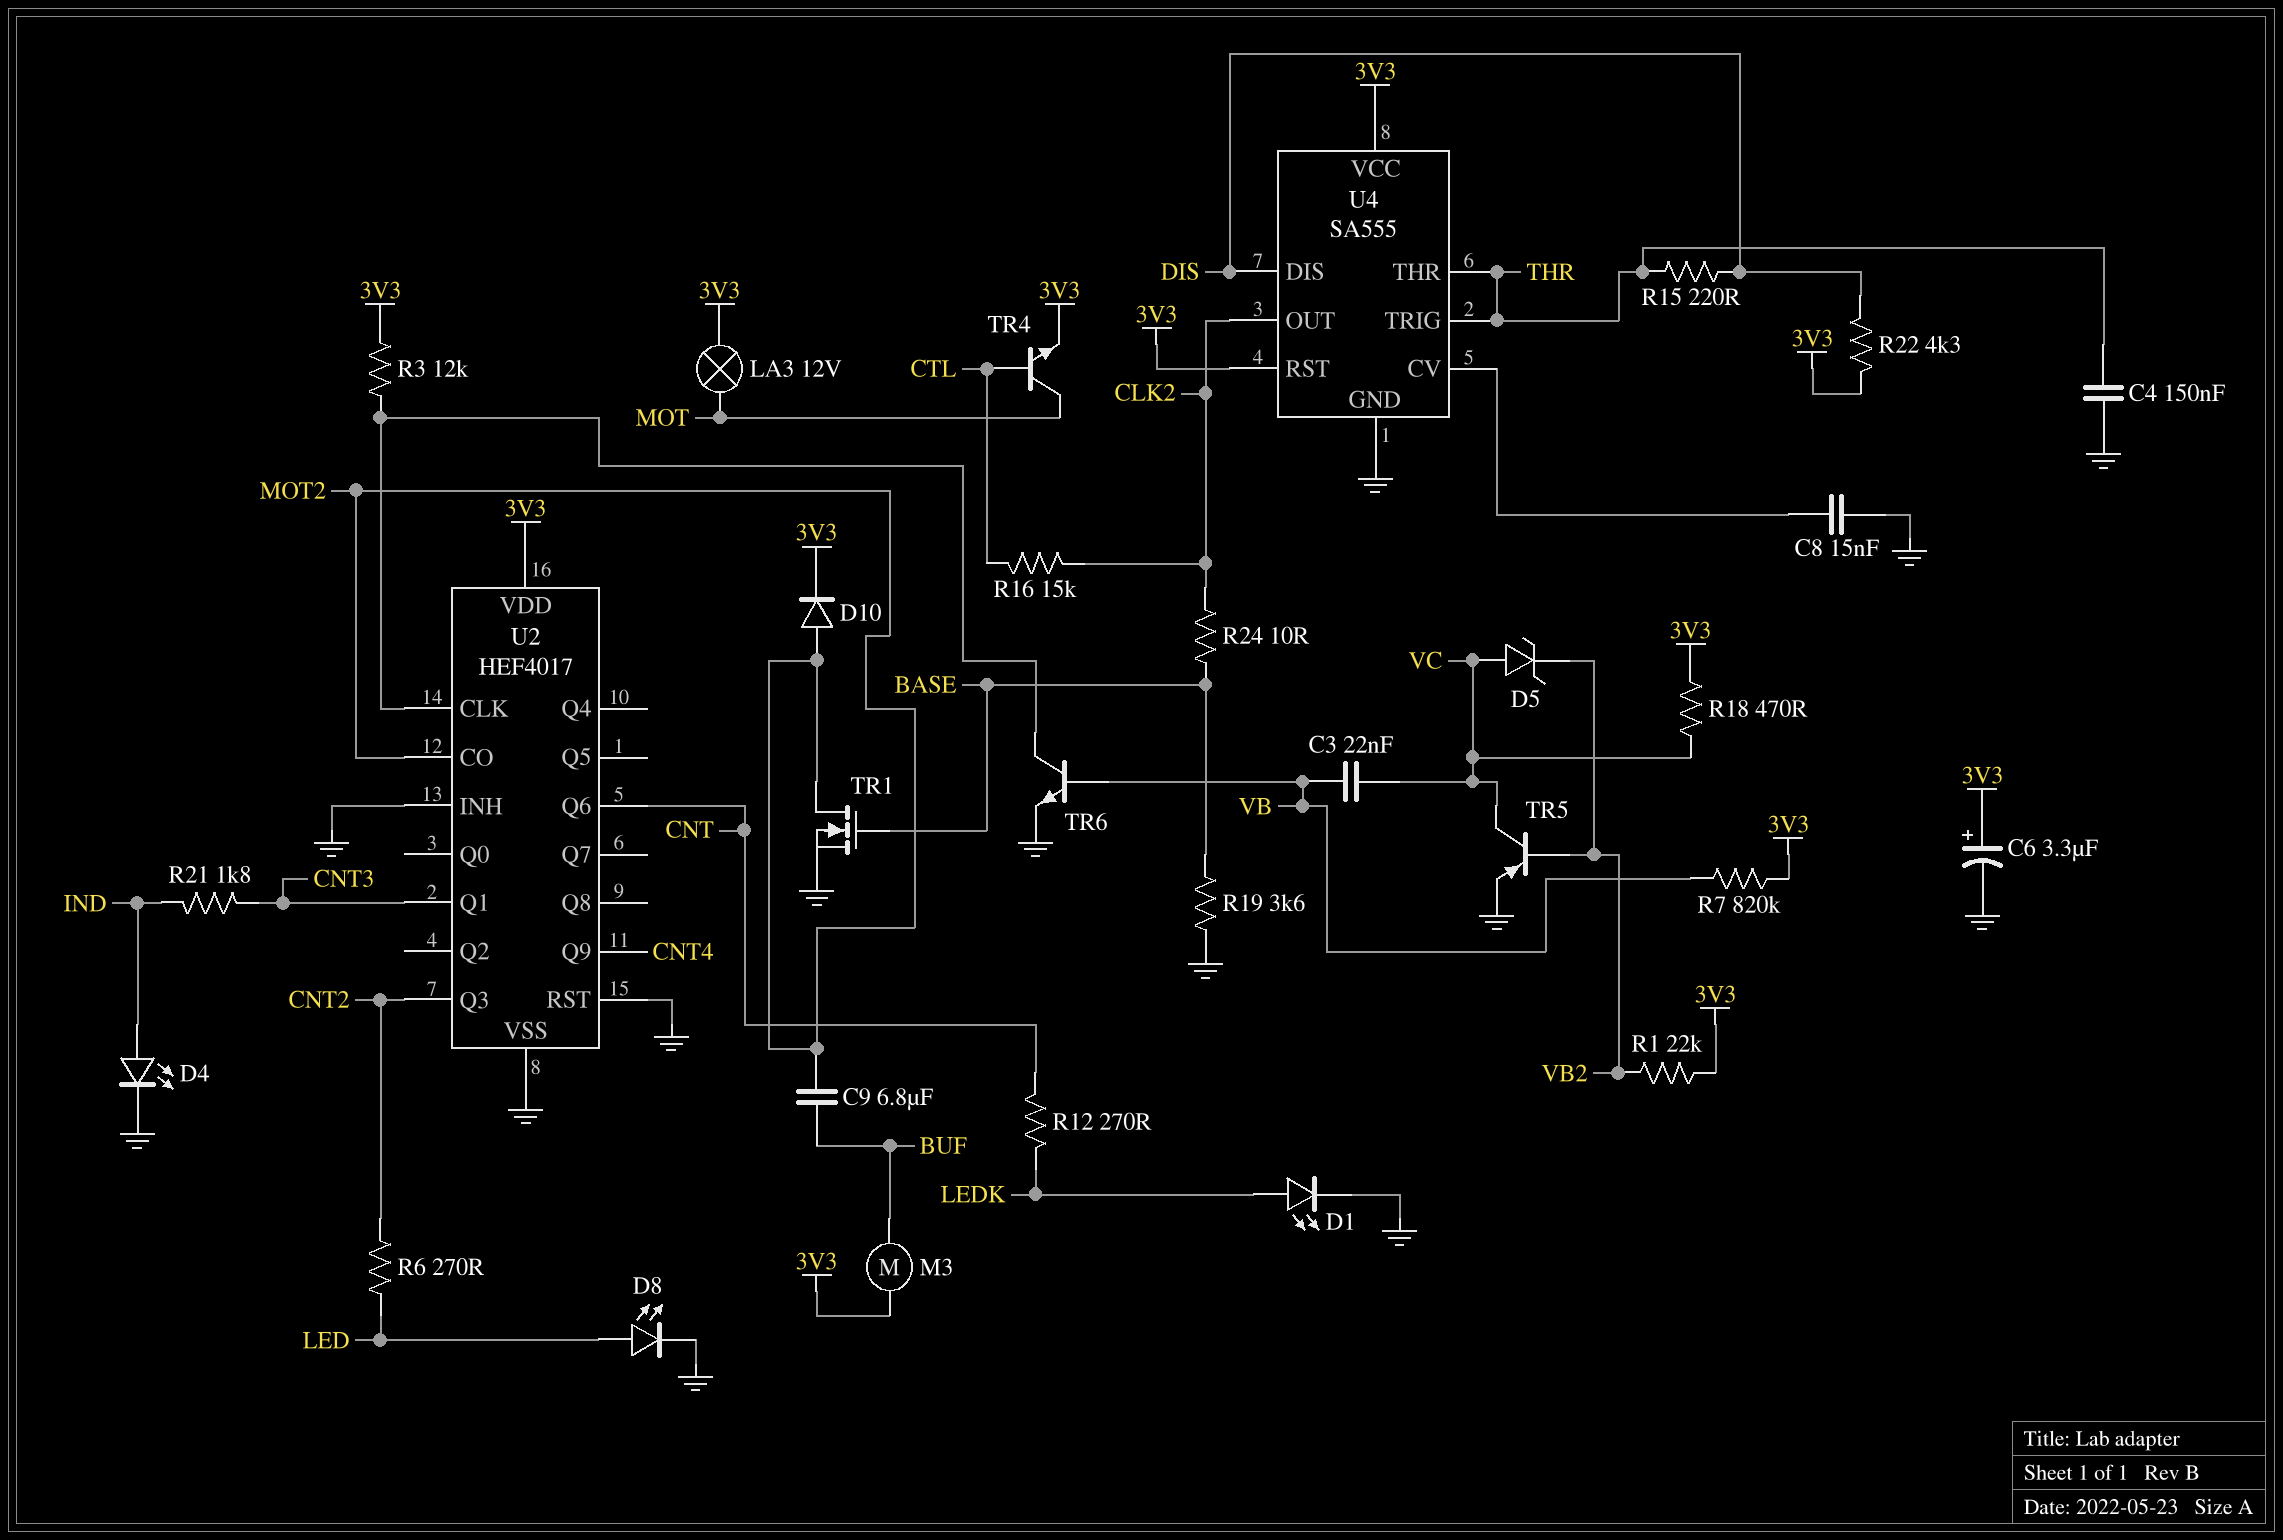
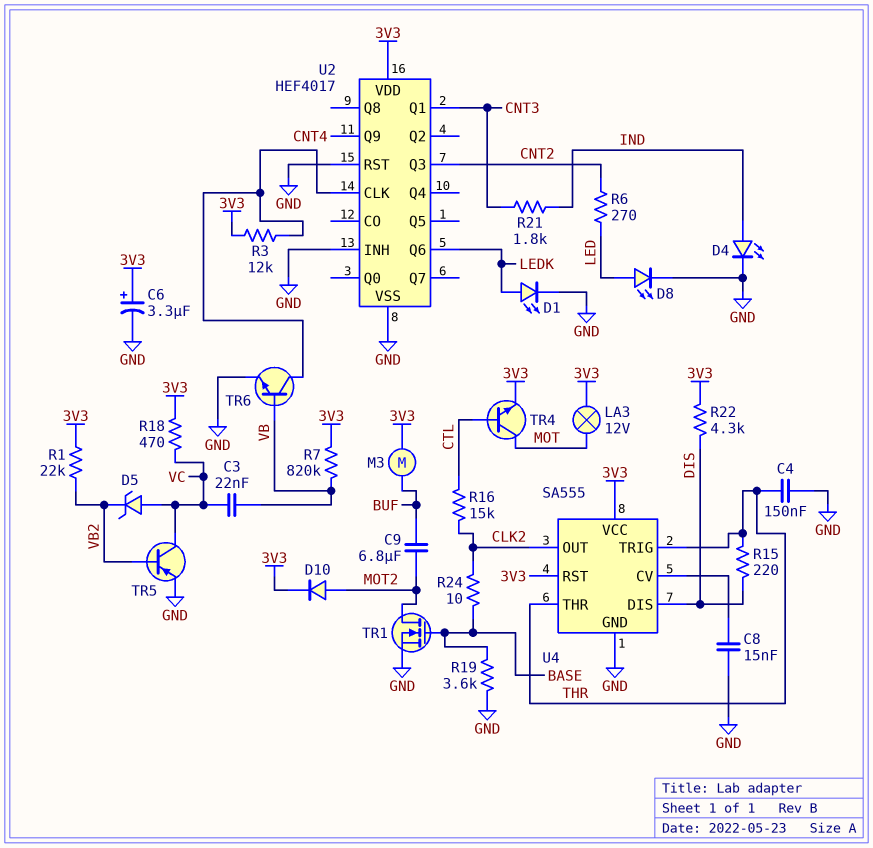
R12: 270 (CNT, LEDK) -> none
U2 pin CO: MOT2 -> none
U2 pin Q6: CNT -> LEDK

